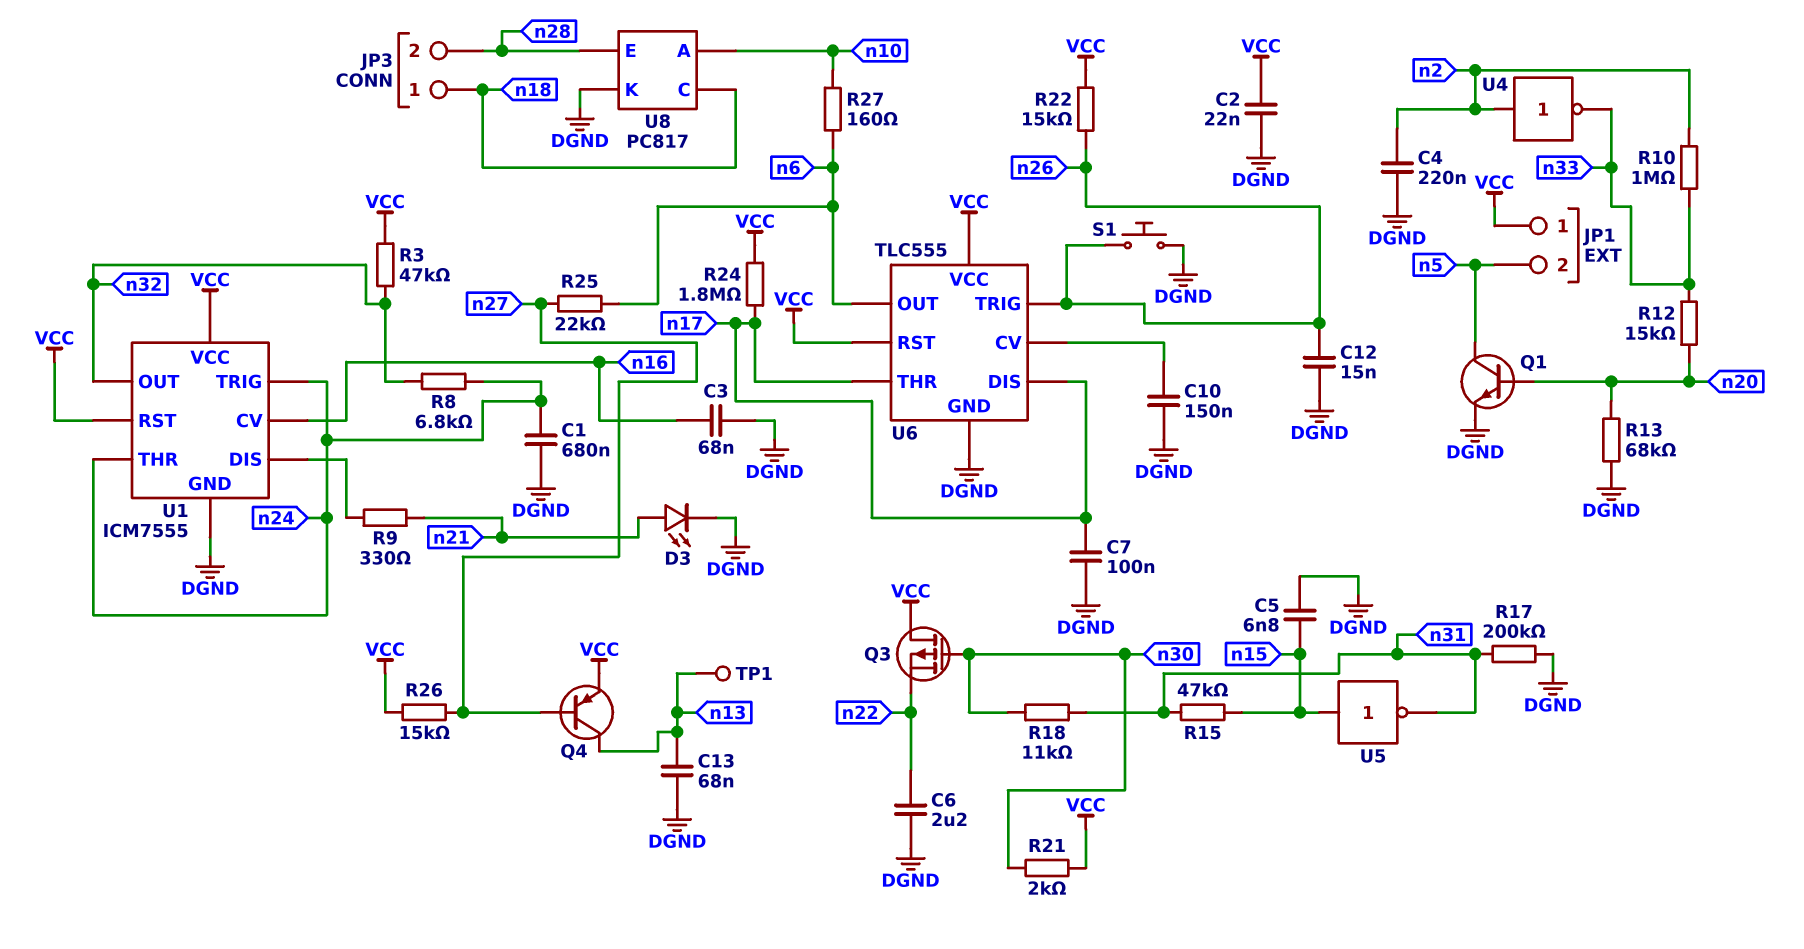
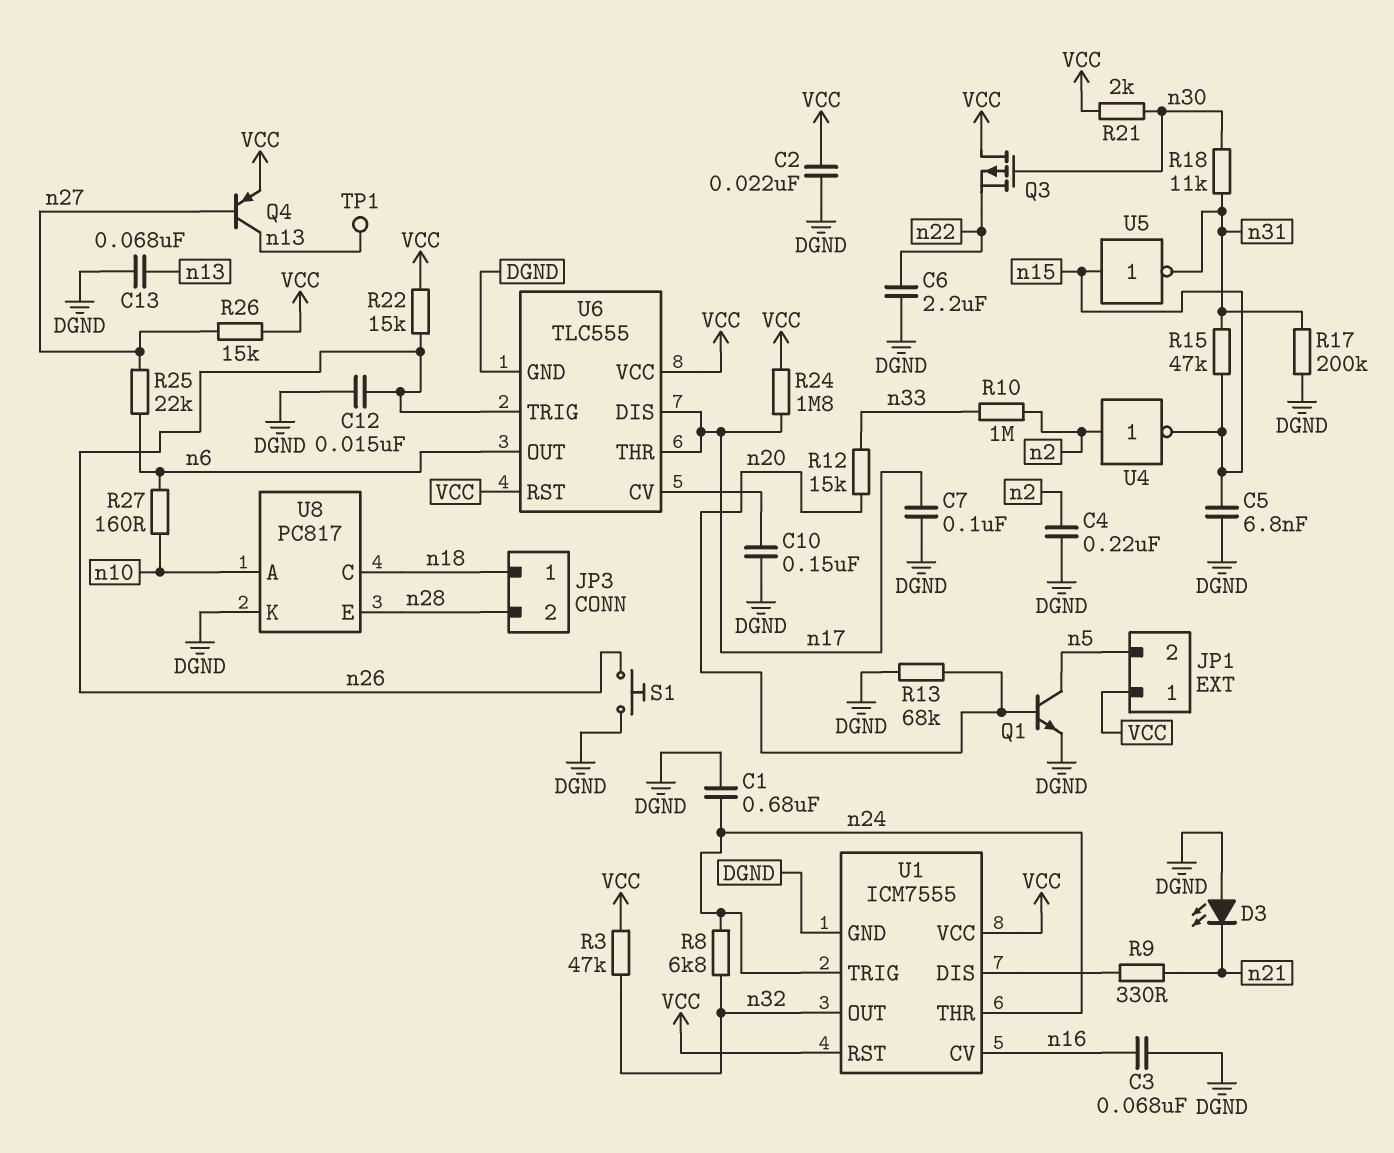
D3: LED (A n21, K DGND) -> LED (A DGND, K n21)
U4: NOT (in n2, out n33) -> NOT (in n2, out n15)

